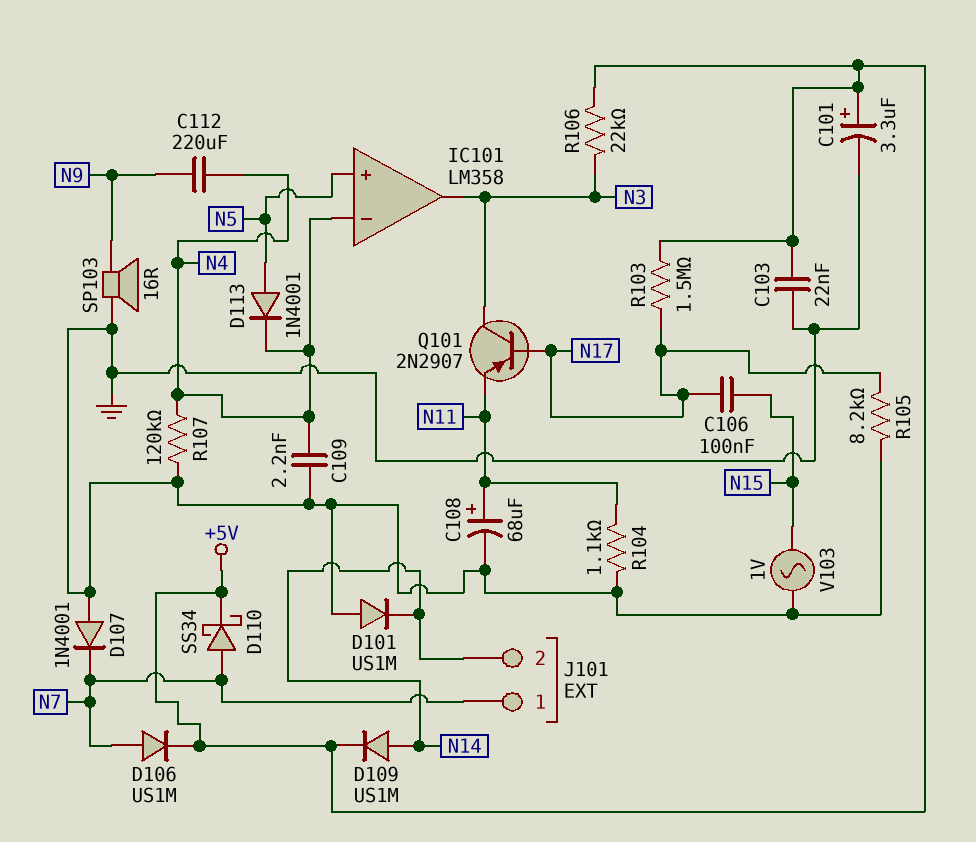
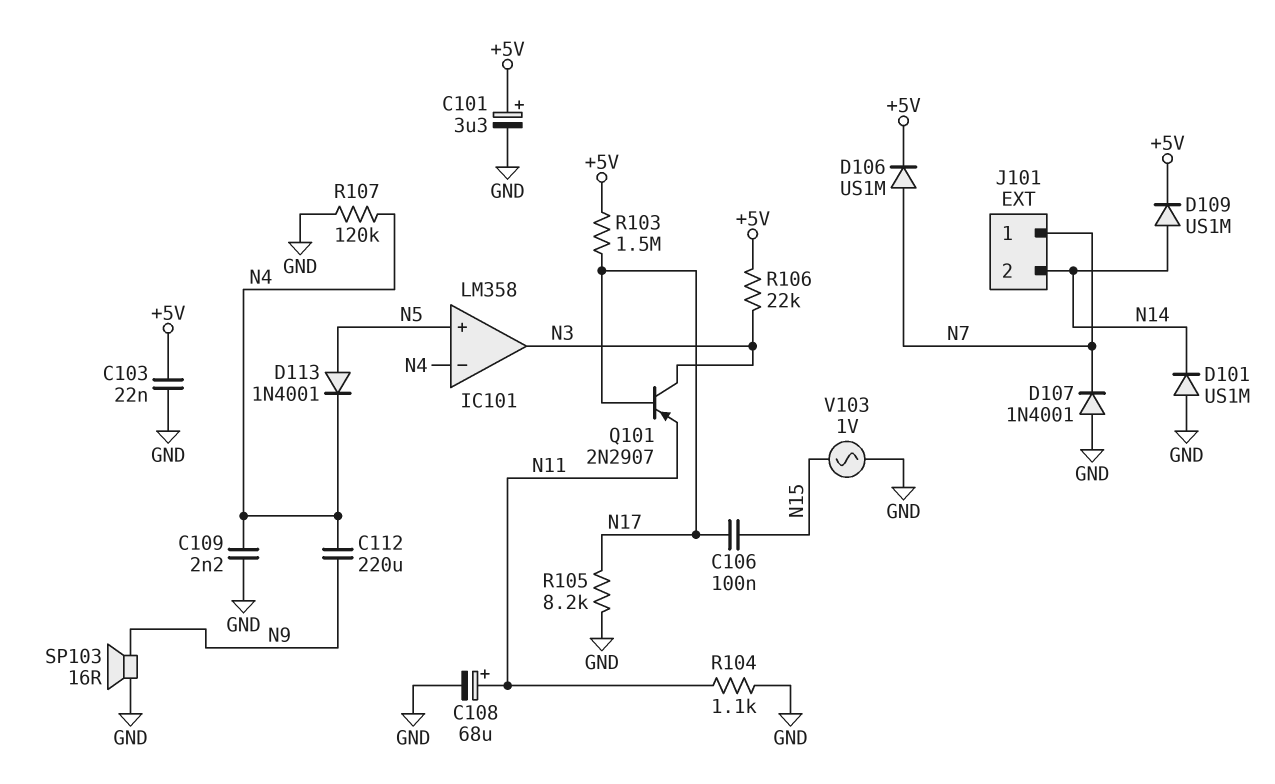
D110: schottky SS34 (A N7, K +5V) -> none

